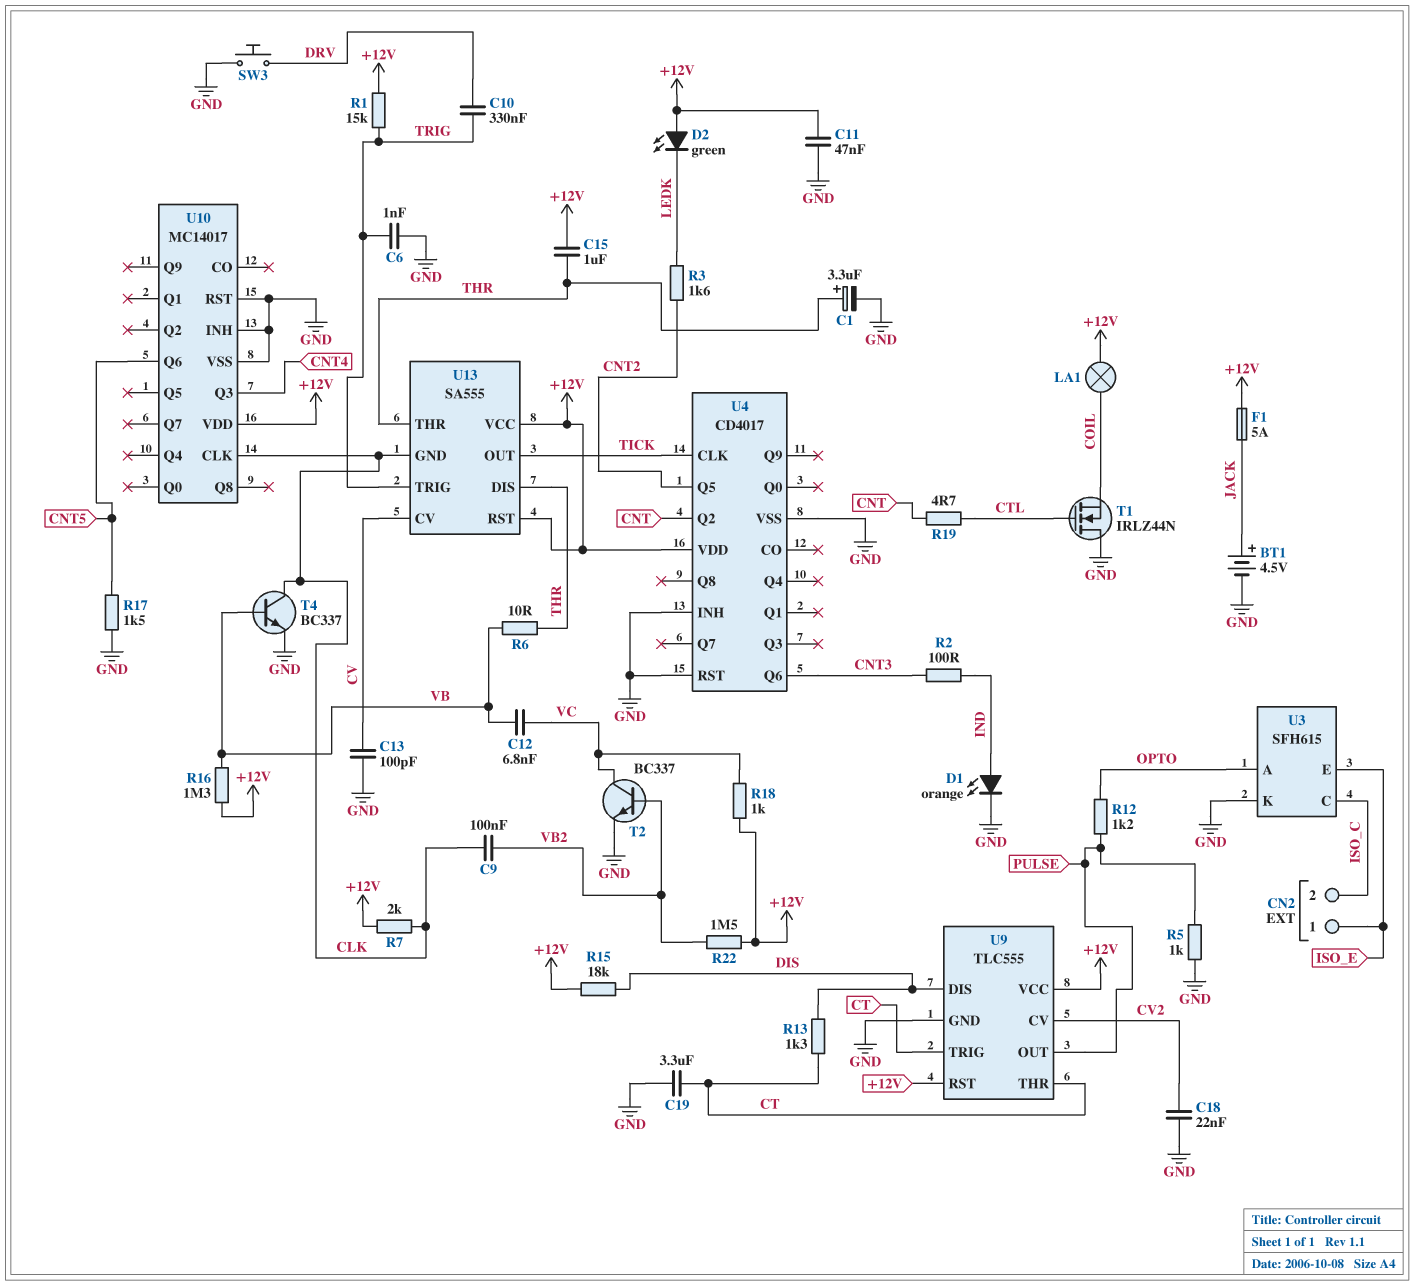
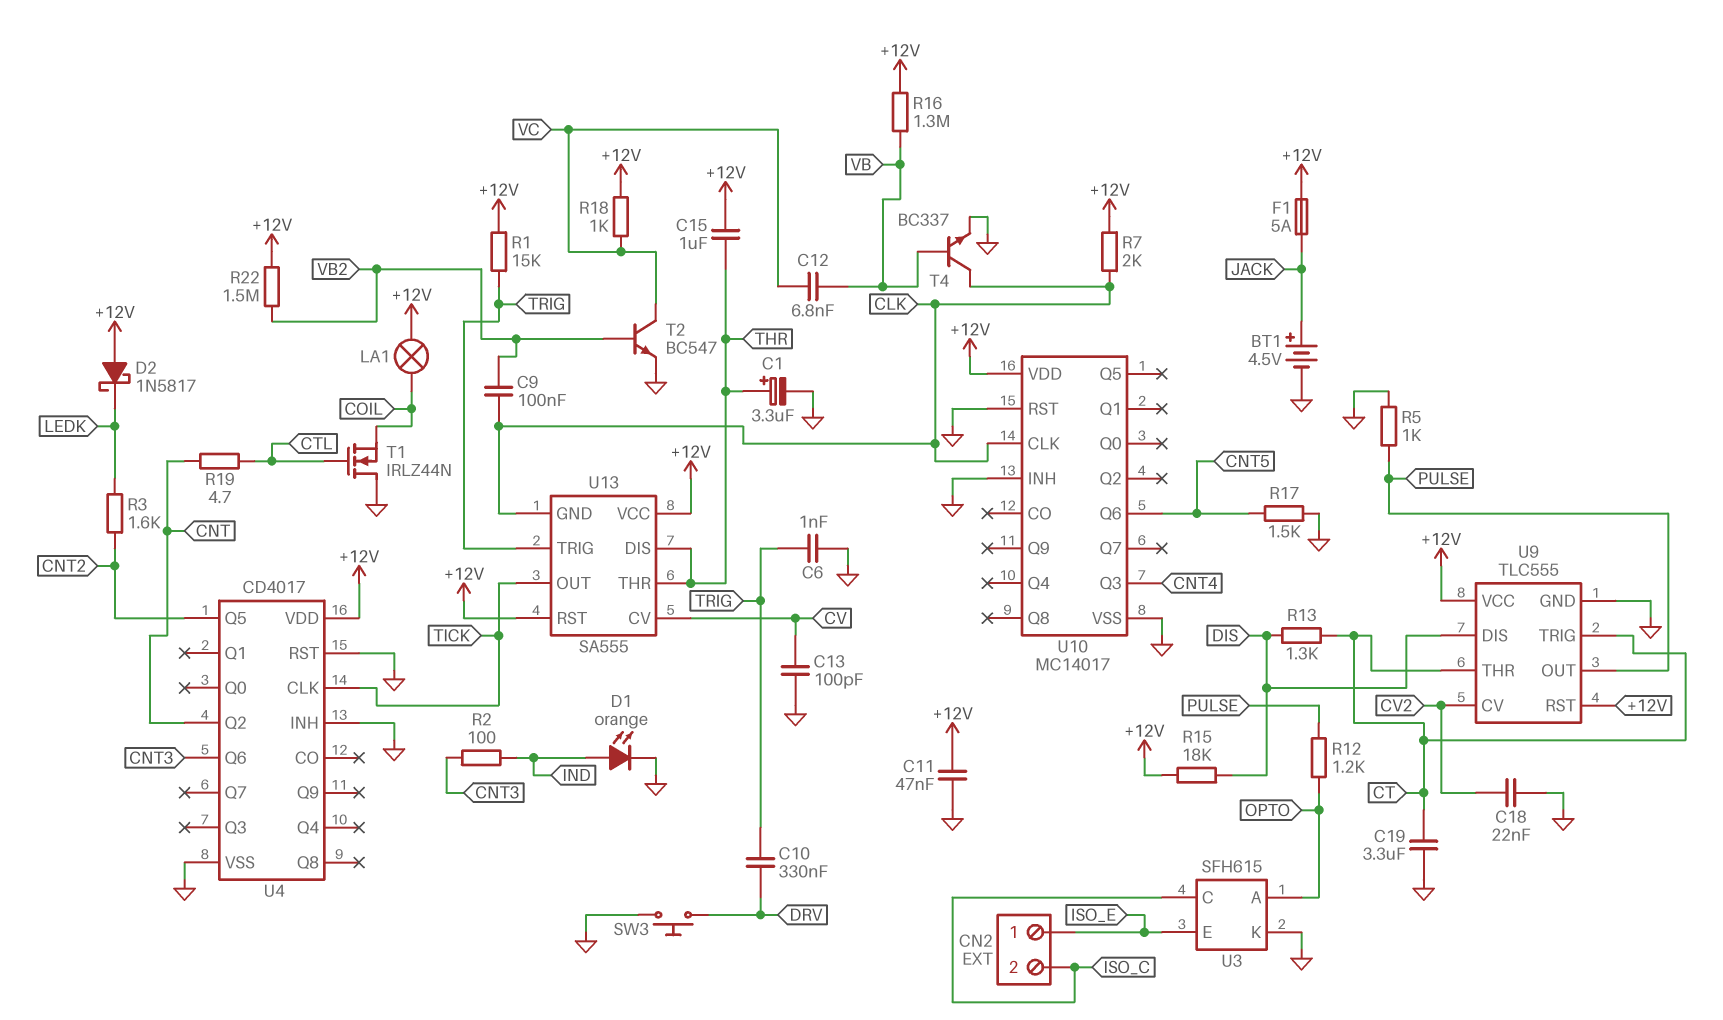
D2: LED green (A +12V, K LEDK) -> schottky 1N5817 (A +12V, K LEDK)
R6: 10 (THR, VB) -> none
T2: NPN BC337 (B VB2, C VC, E GND) -> NPN BC547 (B VB2, C VC, E GND)

